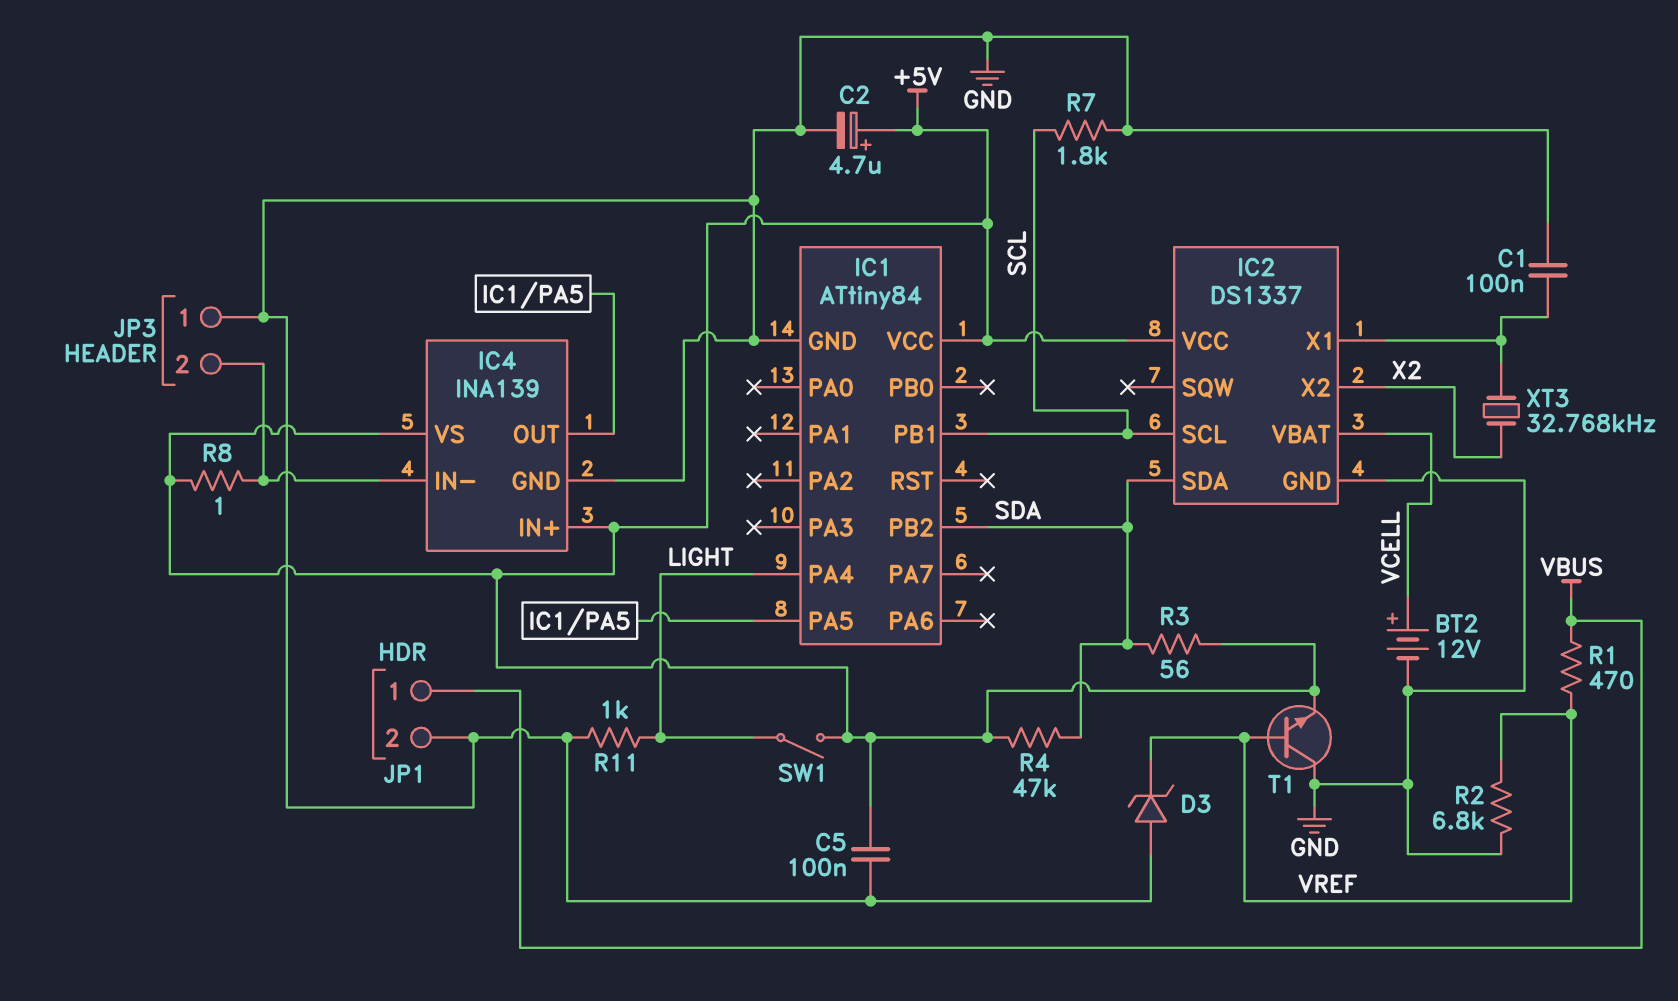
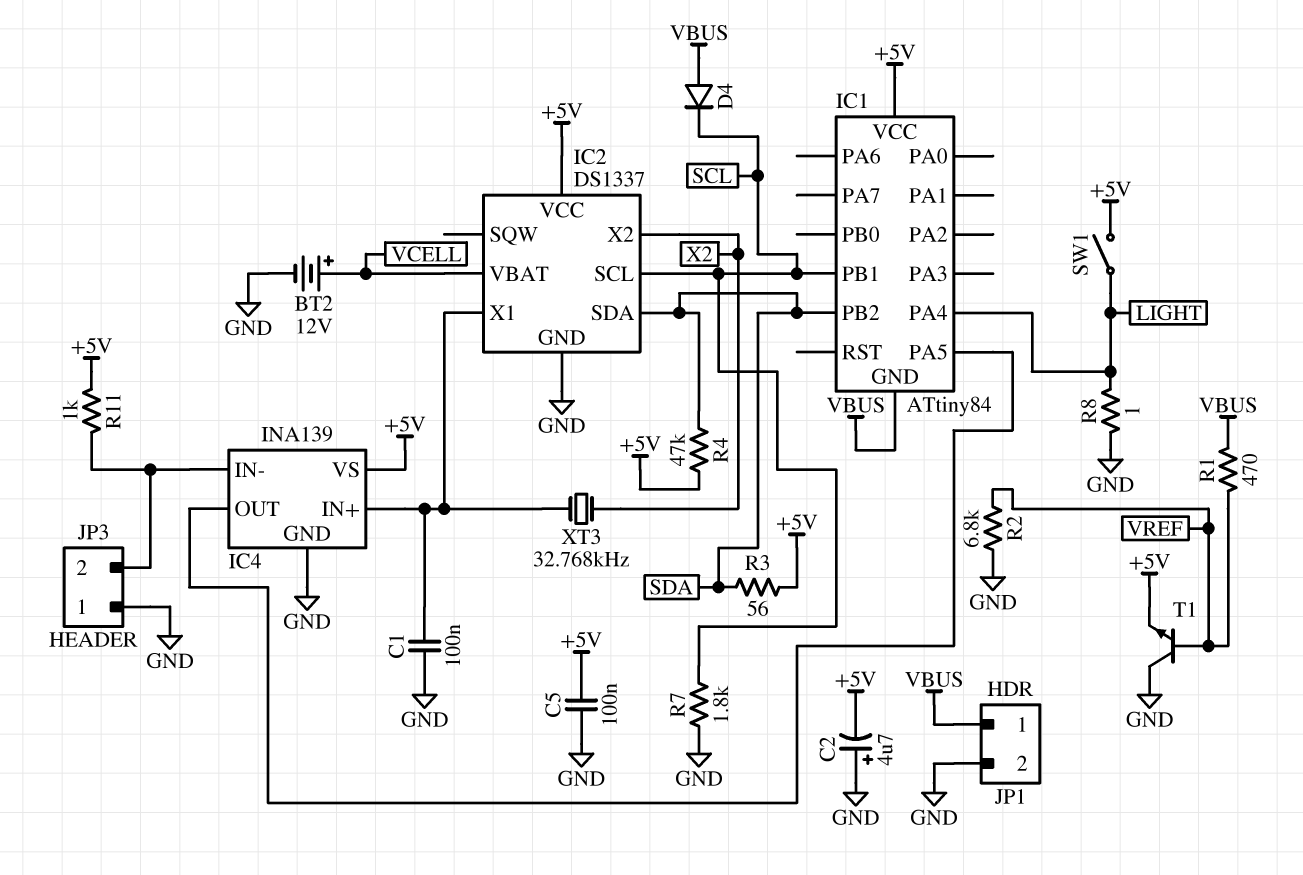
C2: 4.7uF (plus +5V, minus GND) -> 4.7uF (plus GND, minus +5V)
D3: zener (A GND, K VREF) -> none
D4: none -> diode (A VBUS, K SCL)
IC1 pin GND: GND -> VBUS
IC4 pin IN+: +5V -> IC2/X1
R8: 1 (+5V, IC4/IN-) -> 1 (GND, LIGHT)
R11: 1k (GND, LIGHT) -> 1k (+5V, IC4/IN-)

